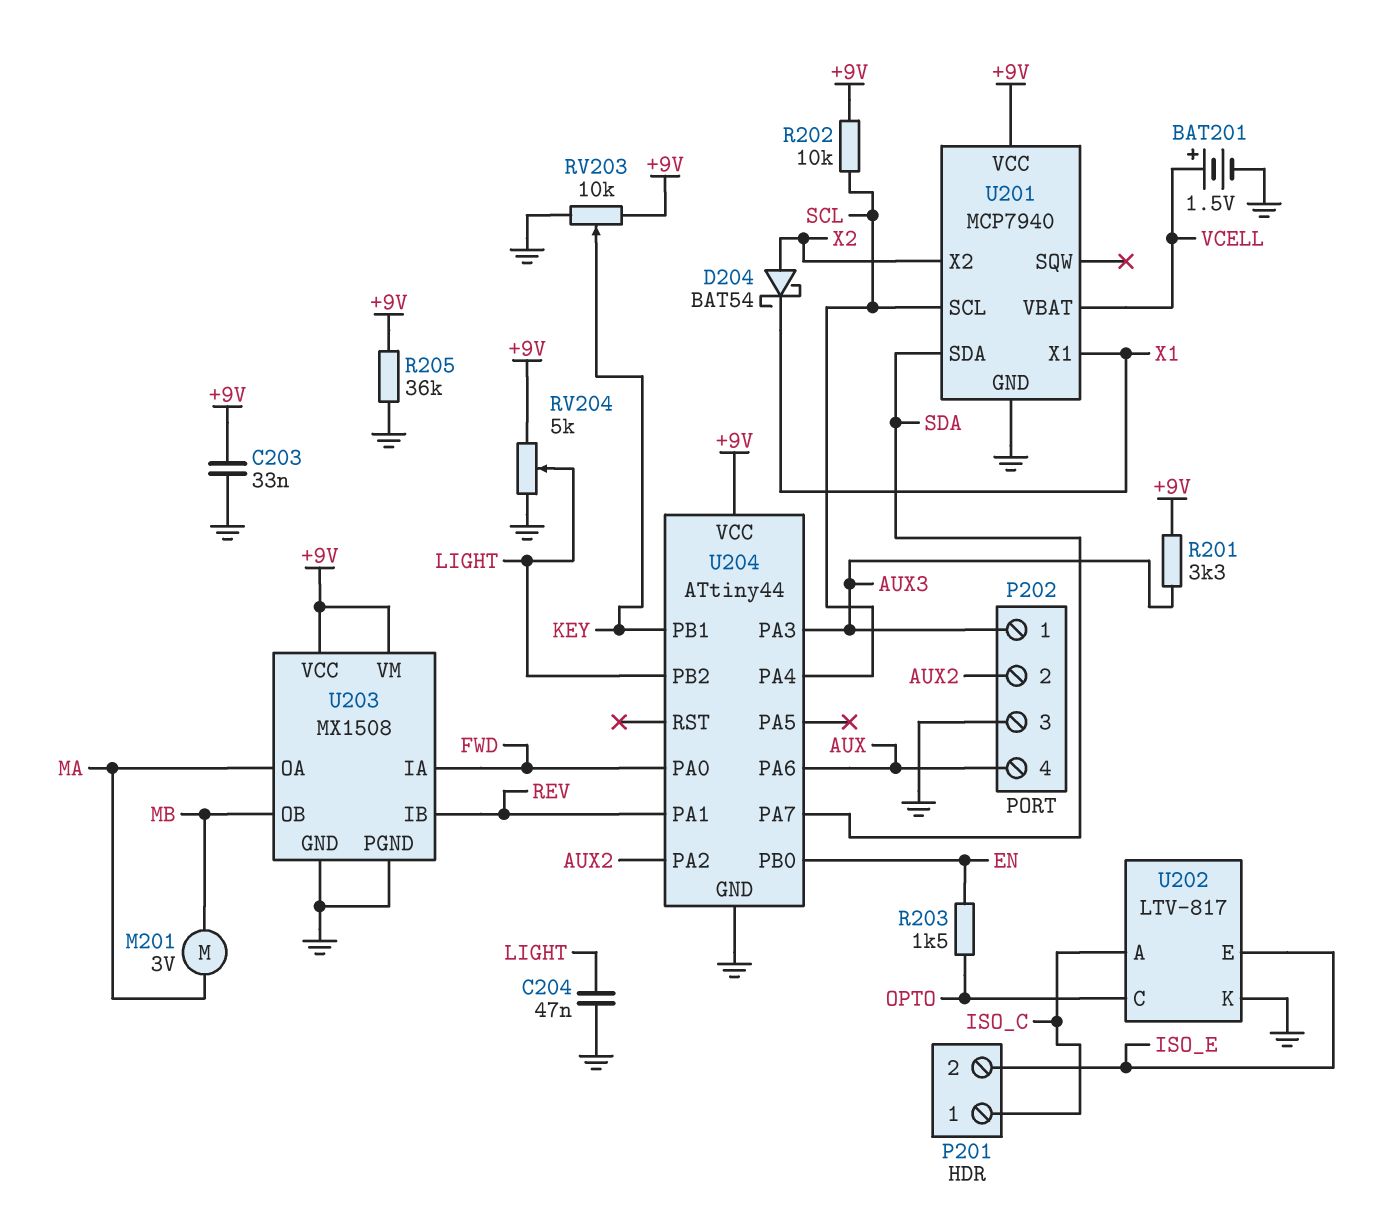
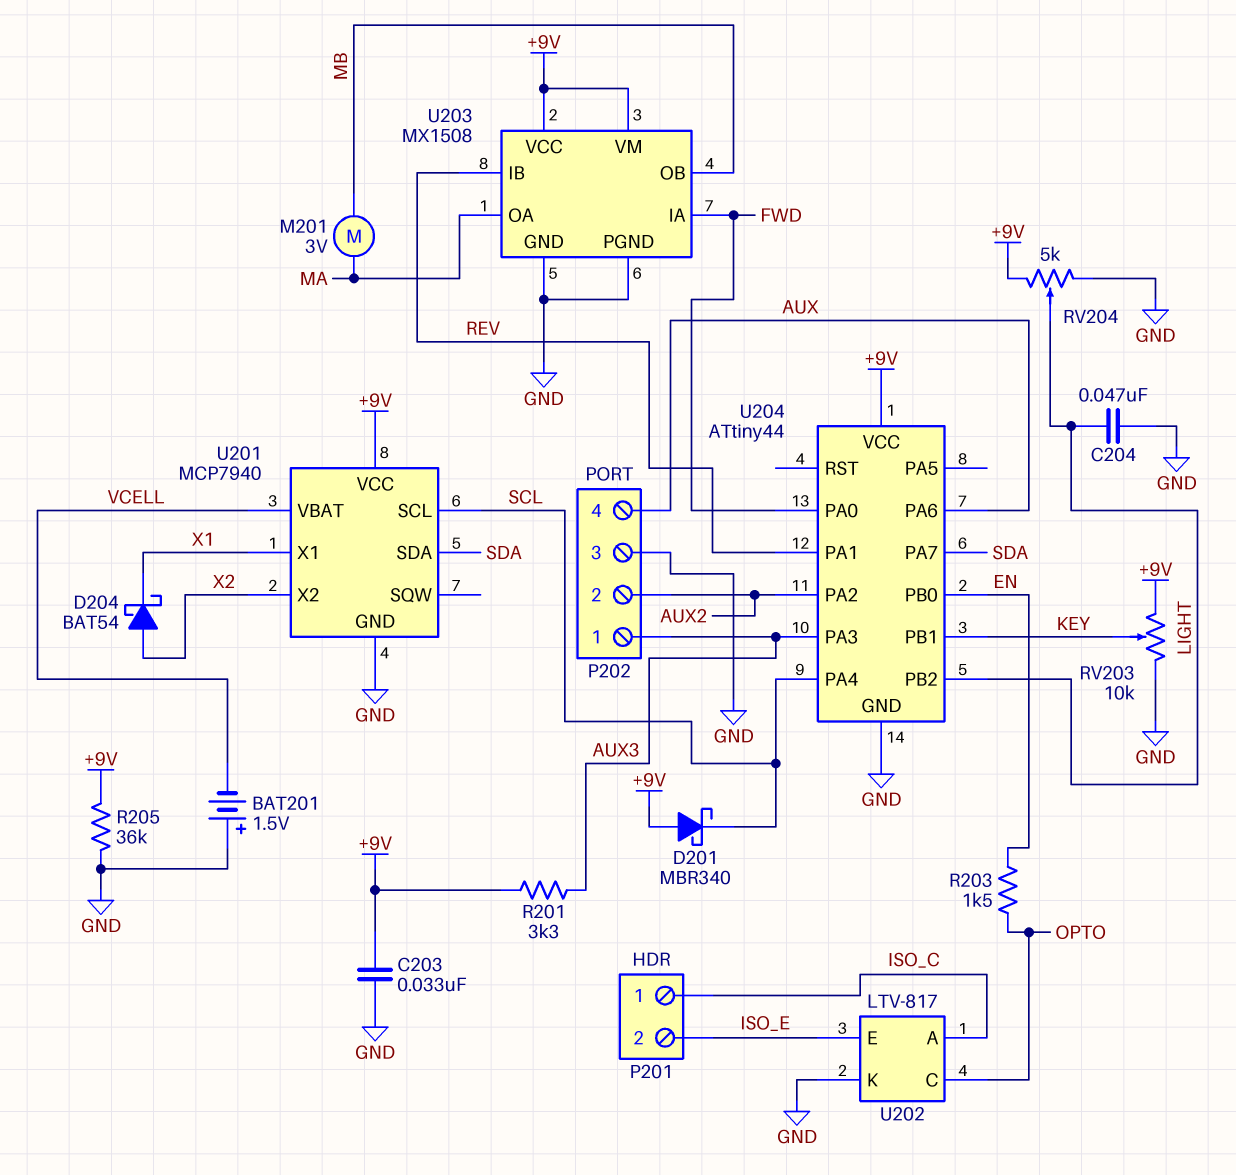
BAT201: 1.5V (plus VCELL, minus GND) -> 1.5V (plus GND, minus VCELL)
D201: none -> schottky MBR340 (A +9V, K SCL)
R202: 10k (+9V, SCL) -> none

